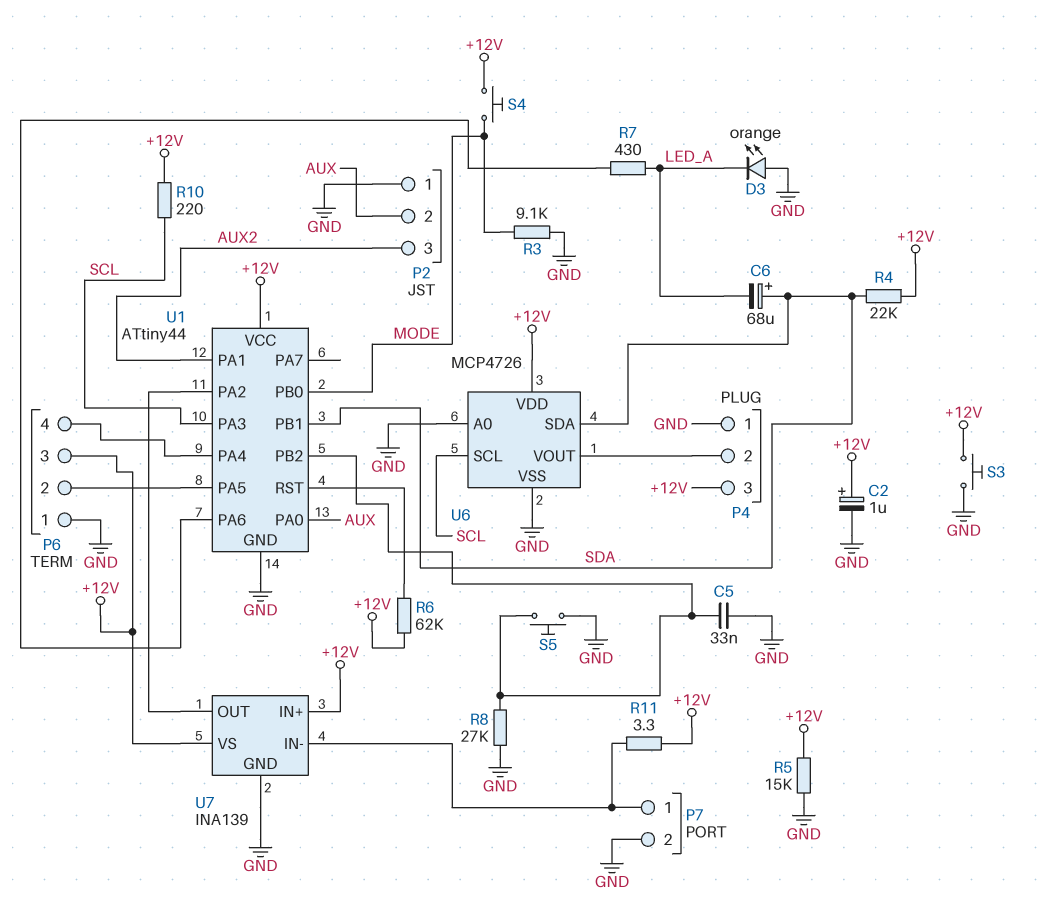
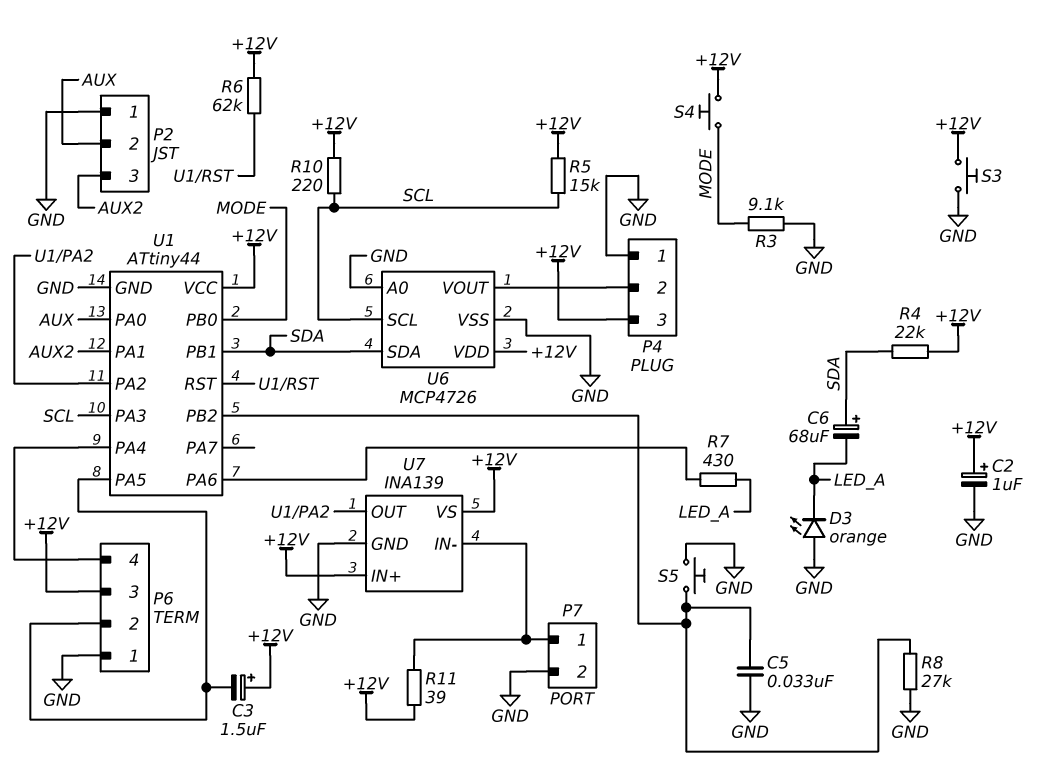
C3: none -> 1.5uF (plus +12V, minus P6/2)
R5: 15k (+12V, GND) -> 15k (+12V, SCL)
R11: 3.3 (+12V, P7/1) -> 39 (+12V, P7/1)

